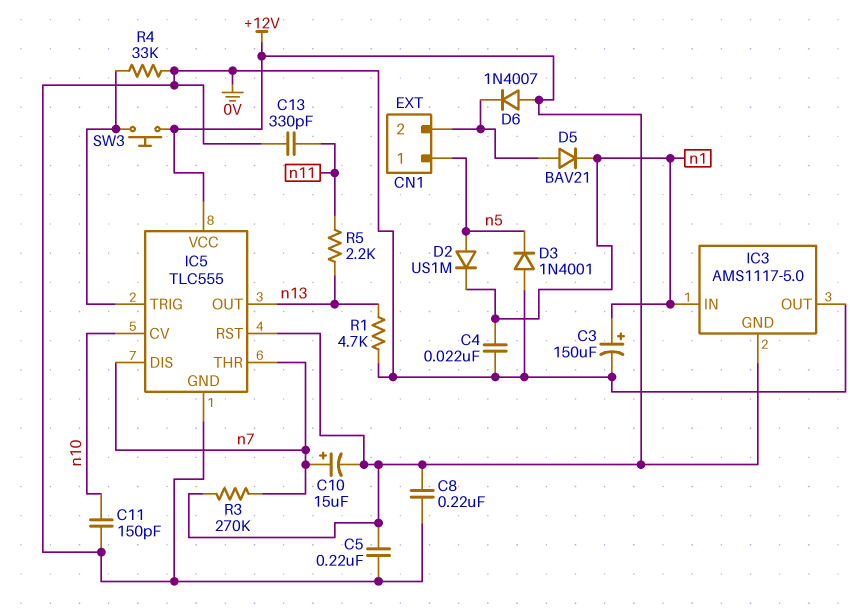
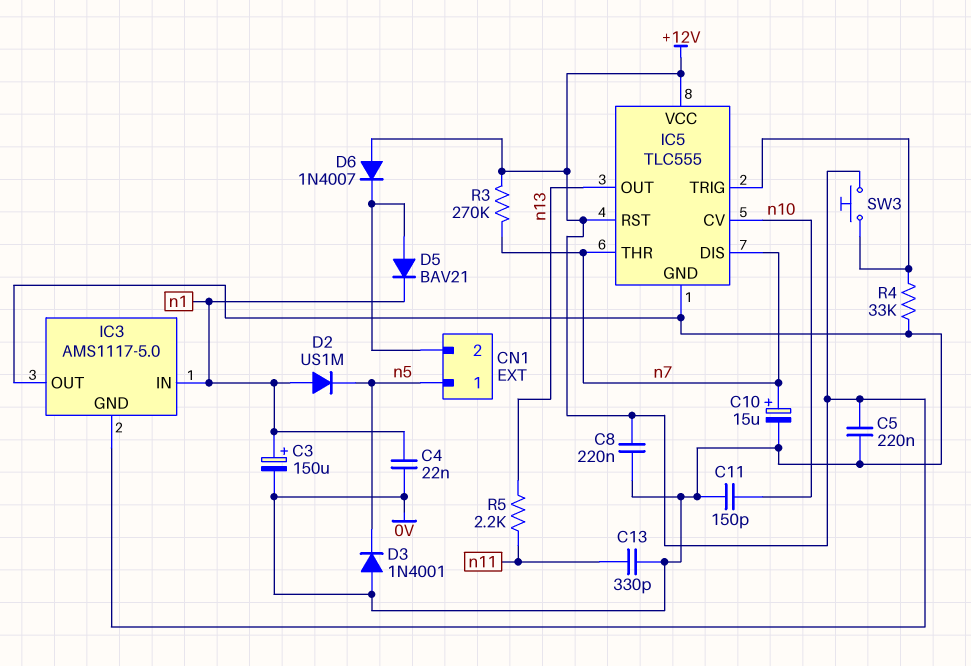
C10: 15uF (plus n7, minus +12V) -> 15uF (plus n7, minus 0V)
D2: diode US1M (A n5, K n1) -> diode US1M (A n1, K n5)
R1: 4.7k (0V, n13) -> none

